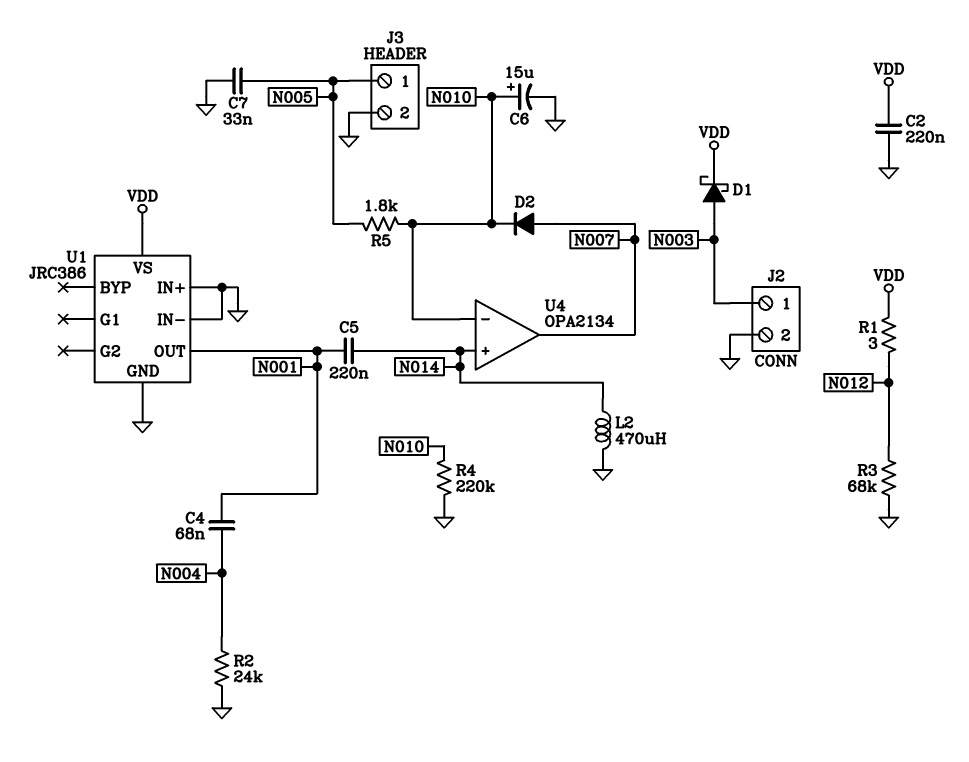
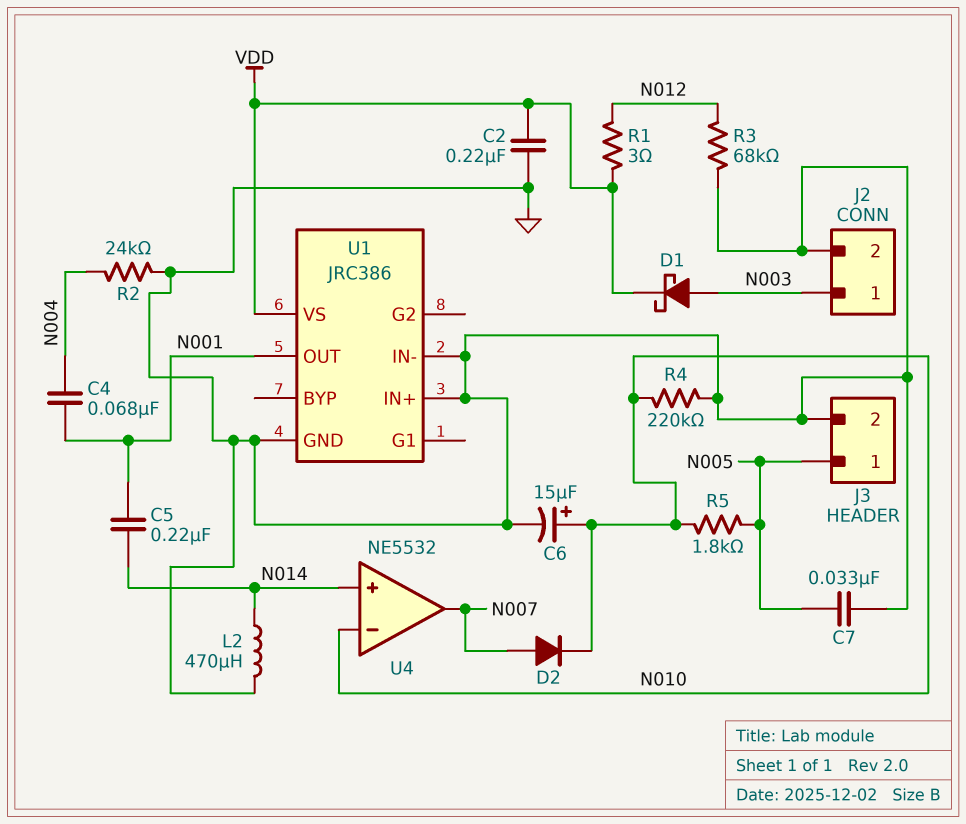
U4: OPA2134 -> NE5532

